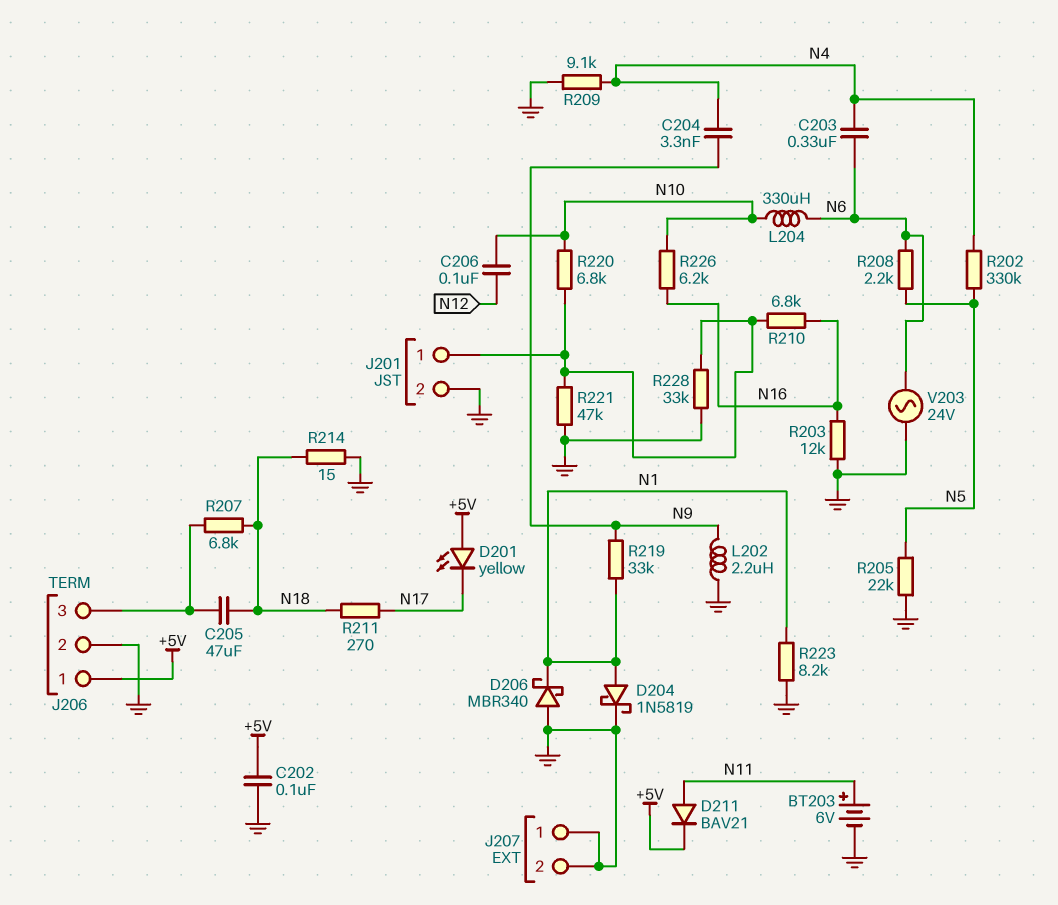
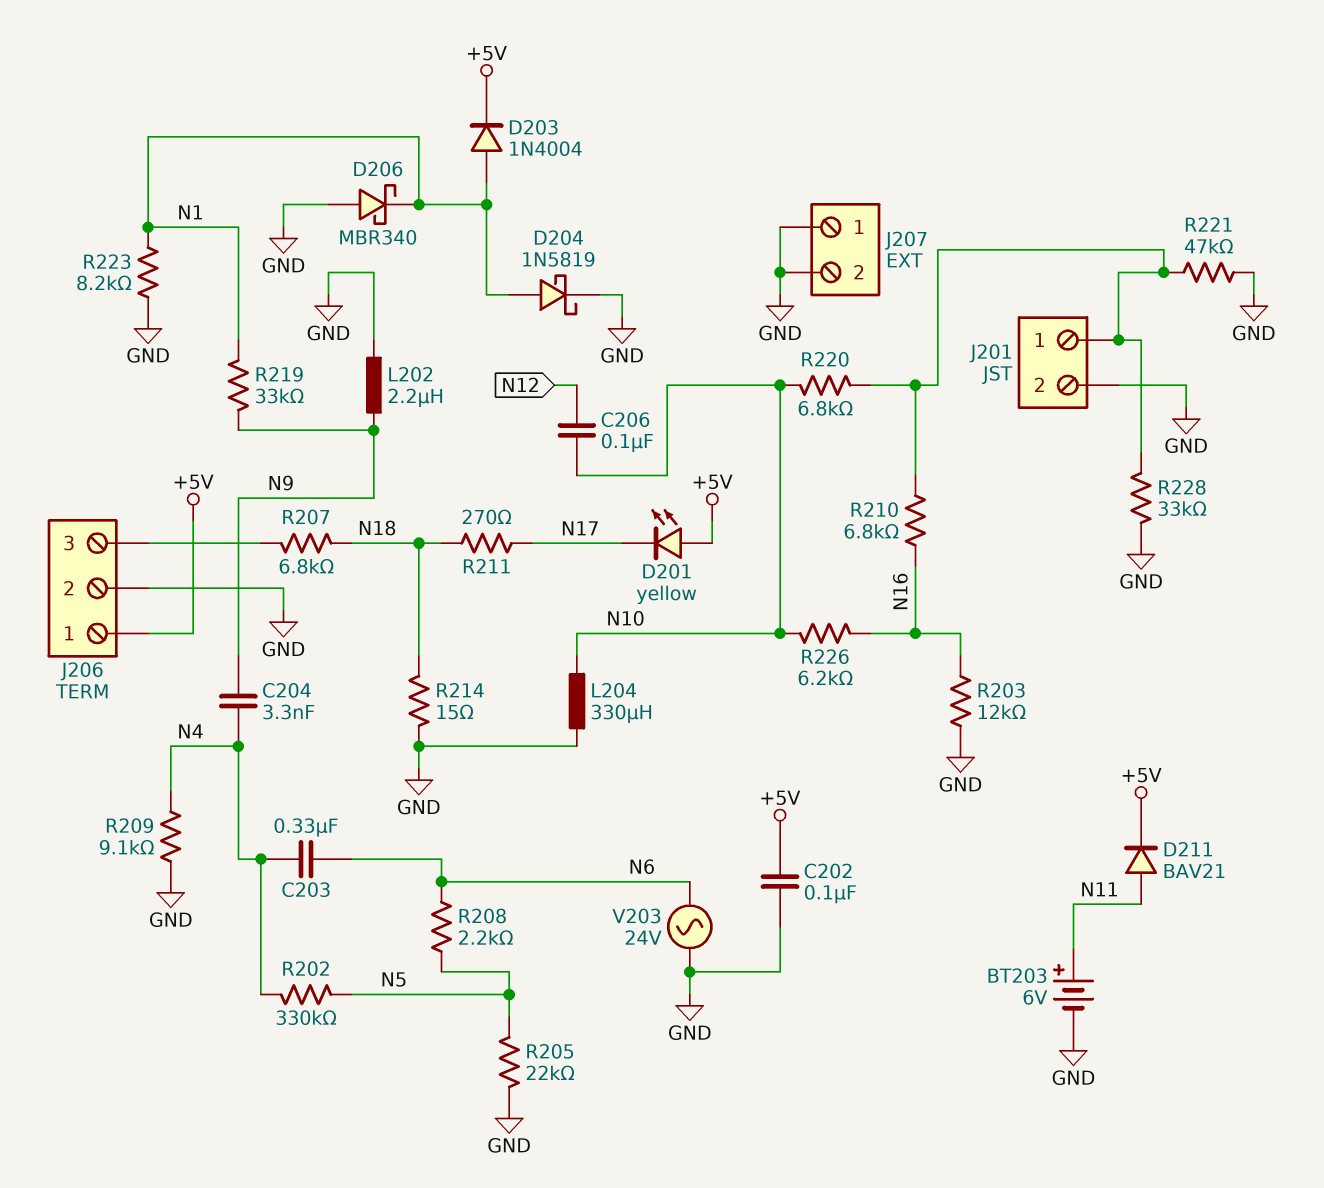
C205: 47uF (J206/3, N18) -> none
D203: none -> diode 1N4004 (A N1, K +5V)
L204: 330uH (N6, N10) -> 330uH (GND, N10)

